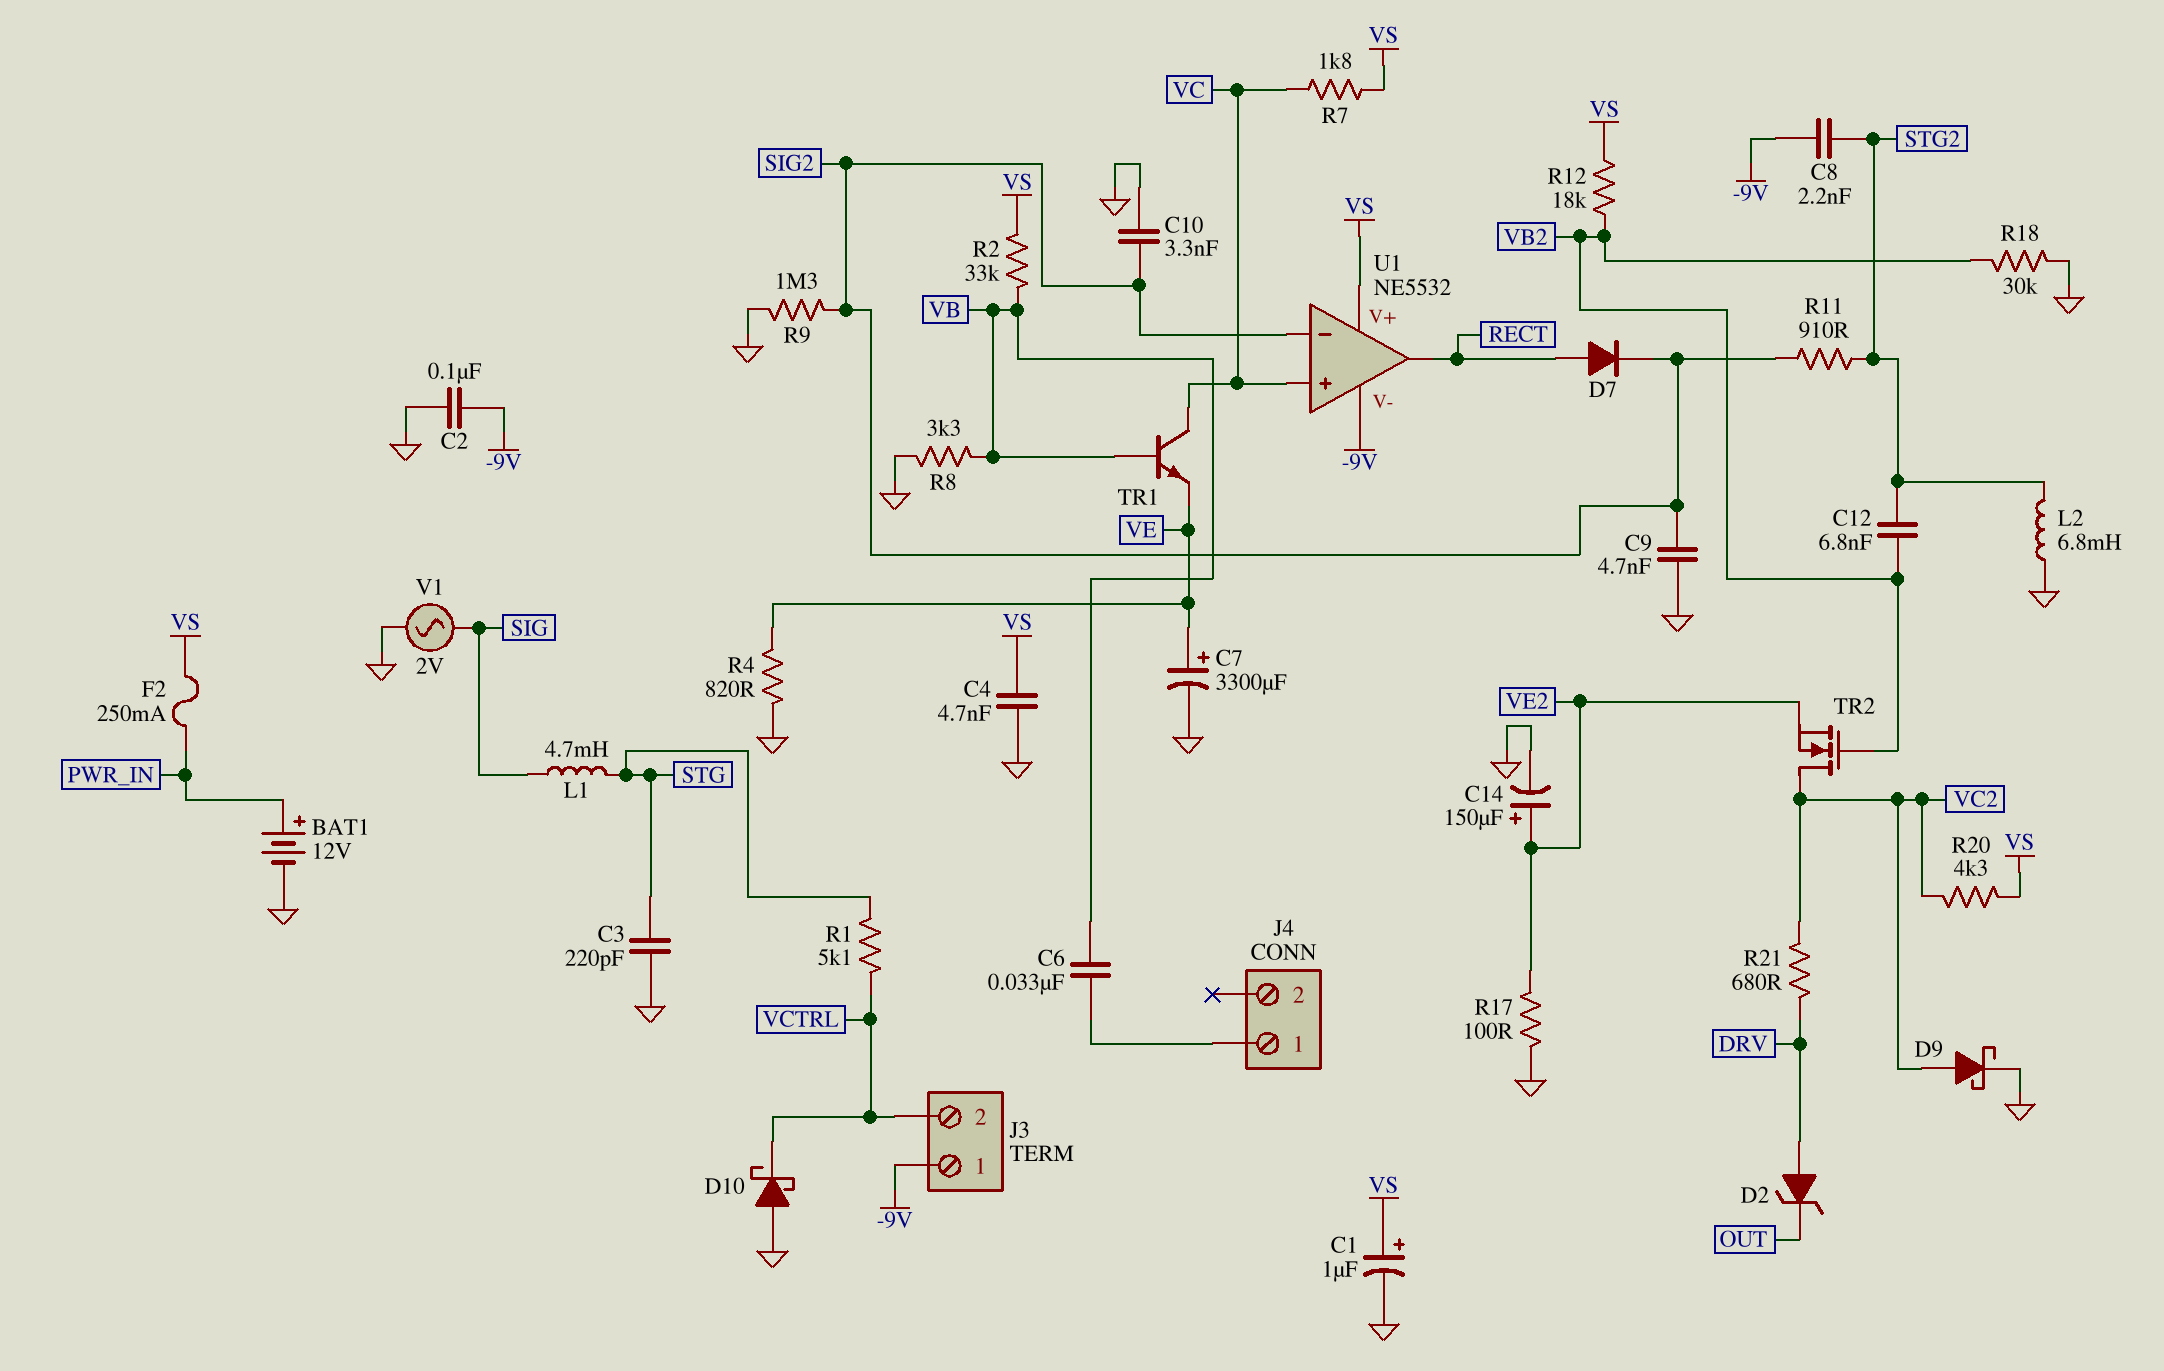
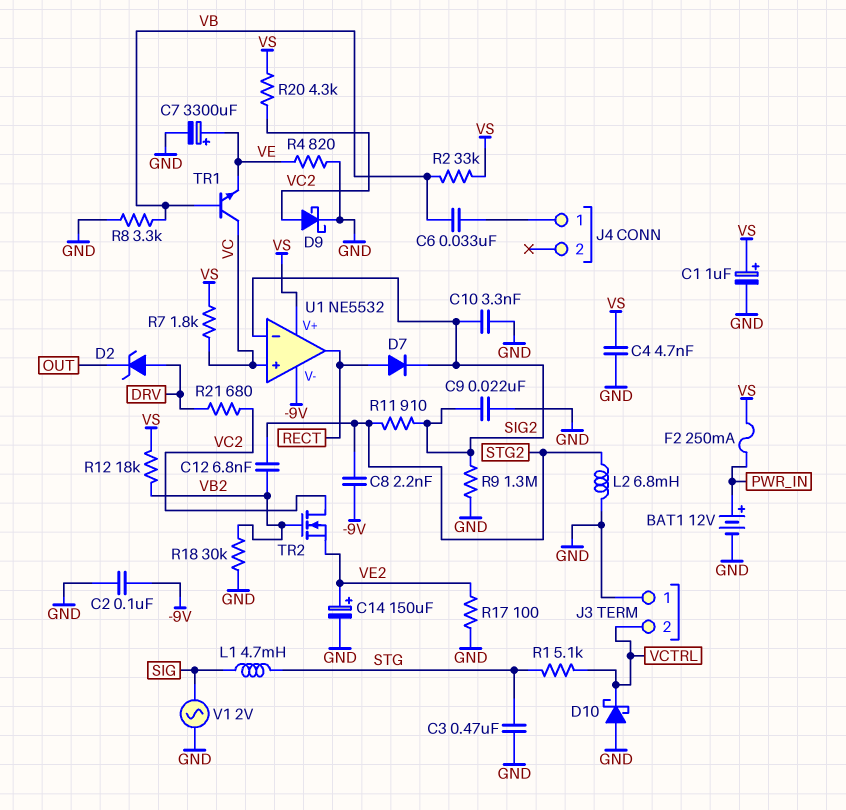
C3: 220pF (GND, STG) -> 470nF (GND, STG)
C9: 4.7nF (GND, SIG2) -> 22nF (GND, SIG2)
J3 pin 1: -9V -> GND

